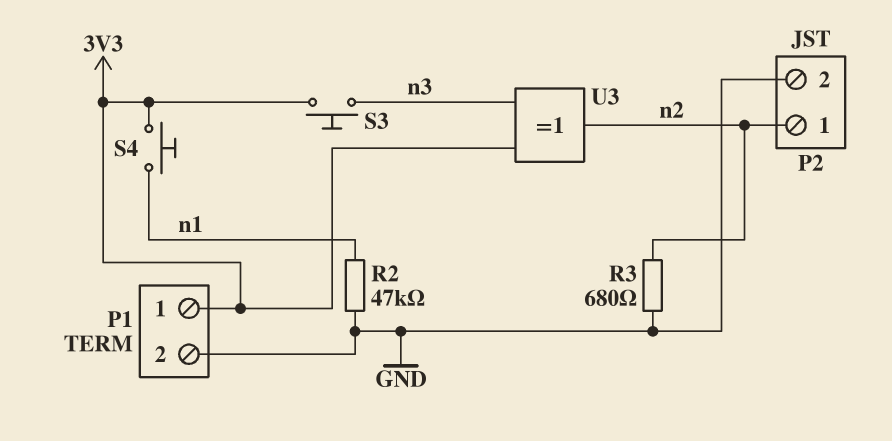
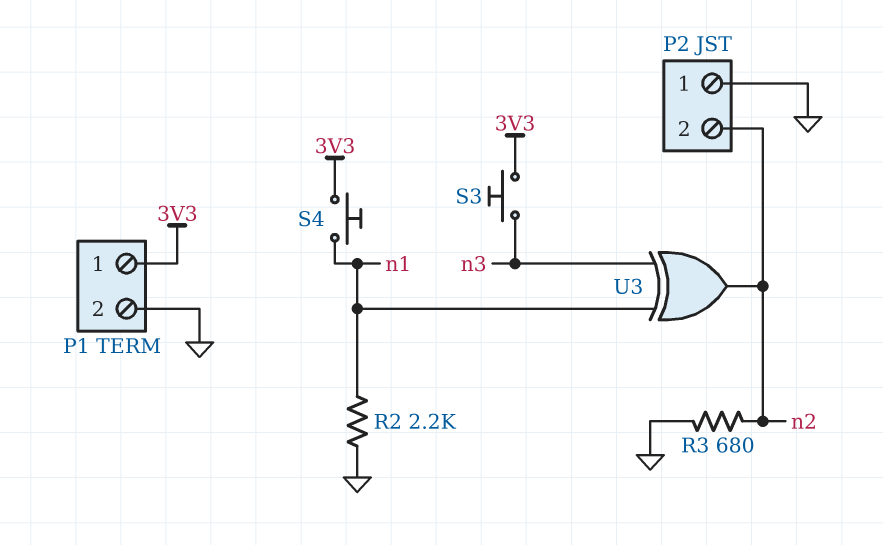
P2 pin 1: n2 -> GND
P2 pin 2: GND -> n2
R2: 47k (GND, n1) -> 2.2k (GND, n1)
U3: XOR (in 3V3, in n3, out n2) -> XOR (in n1, in n3, out n2)

